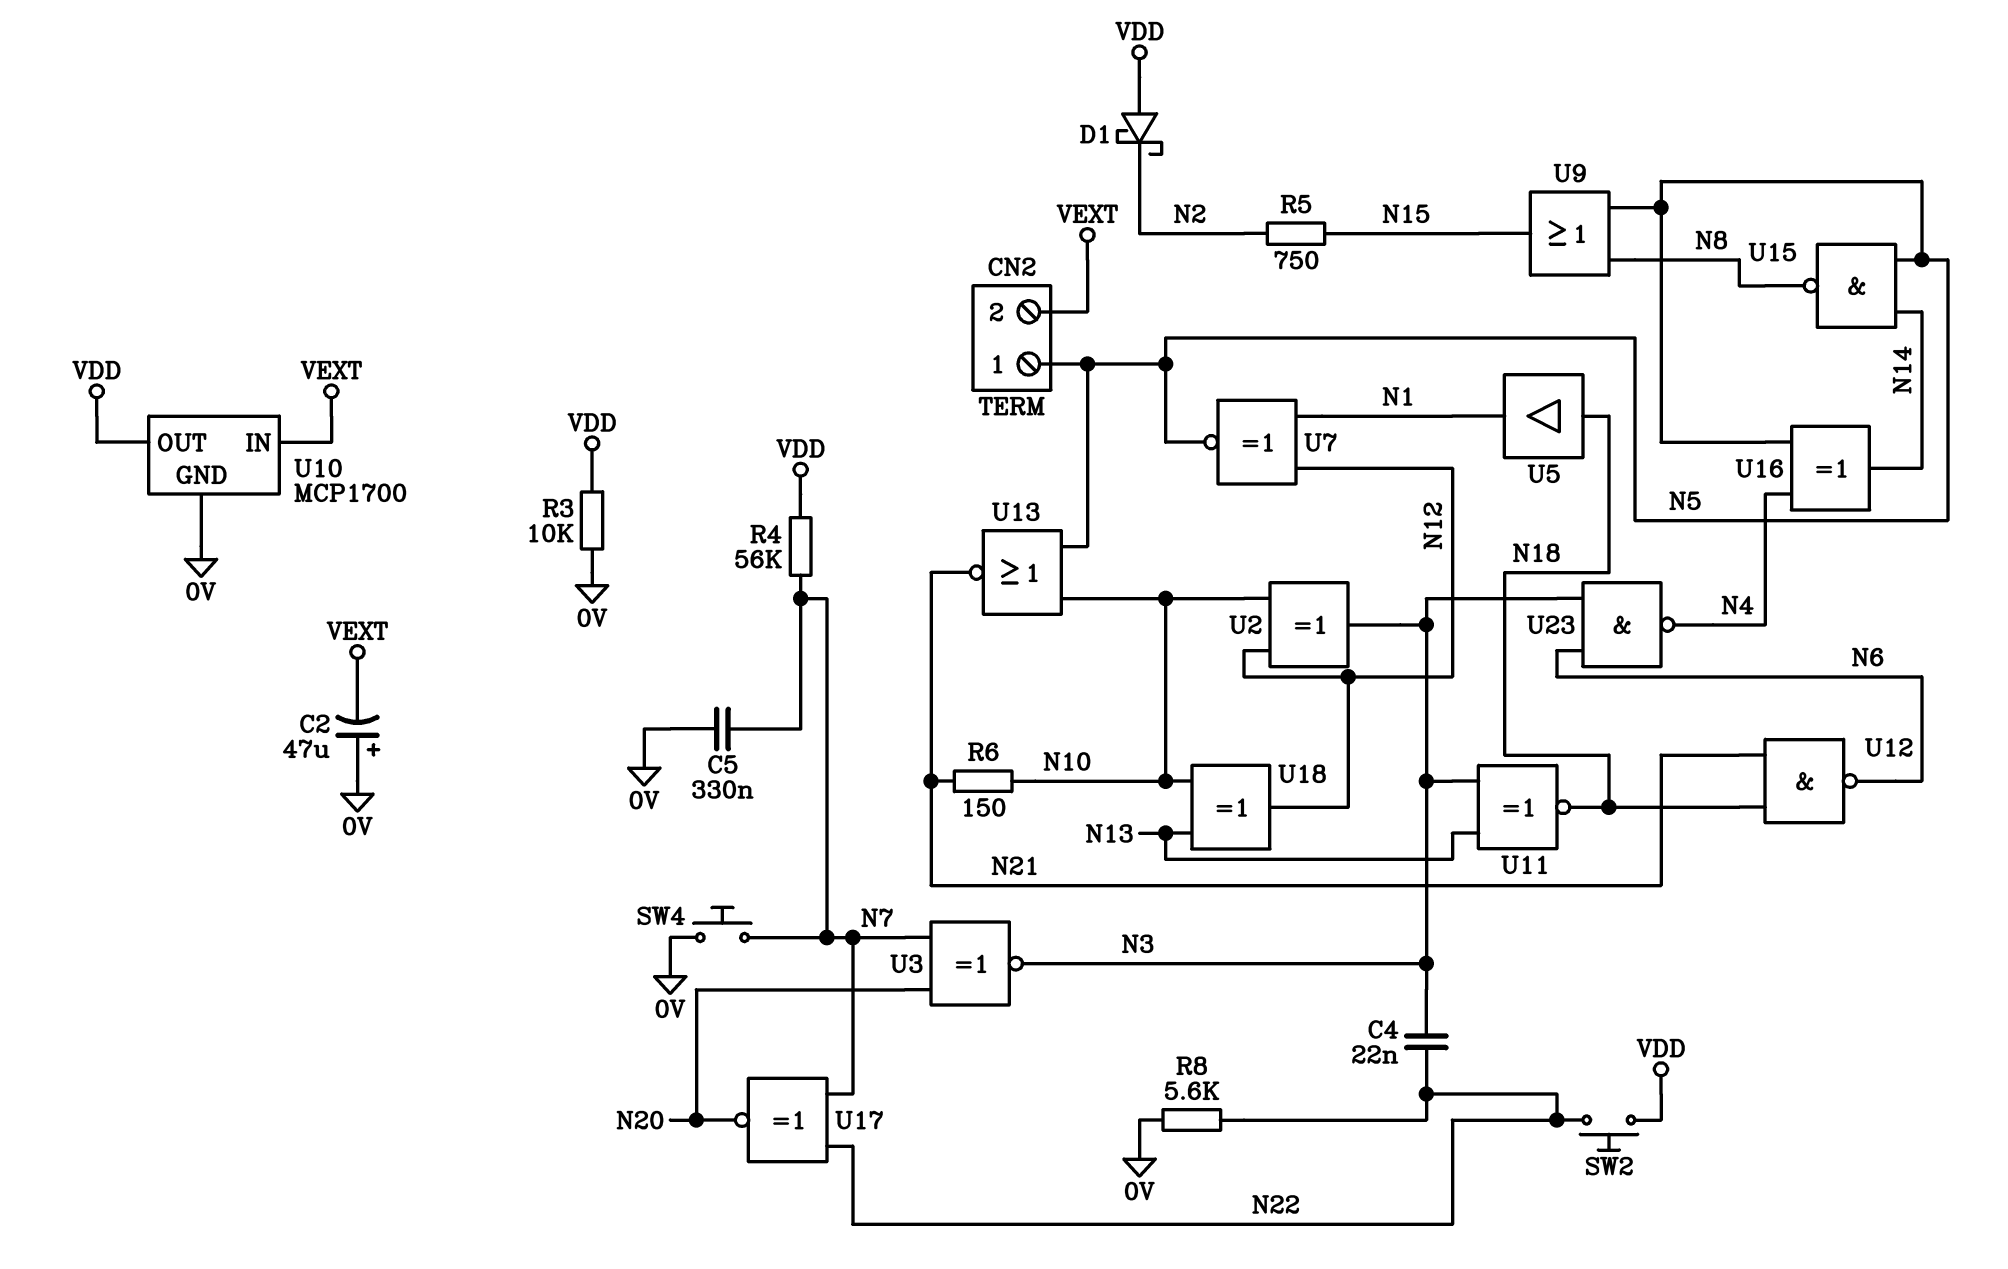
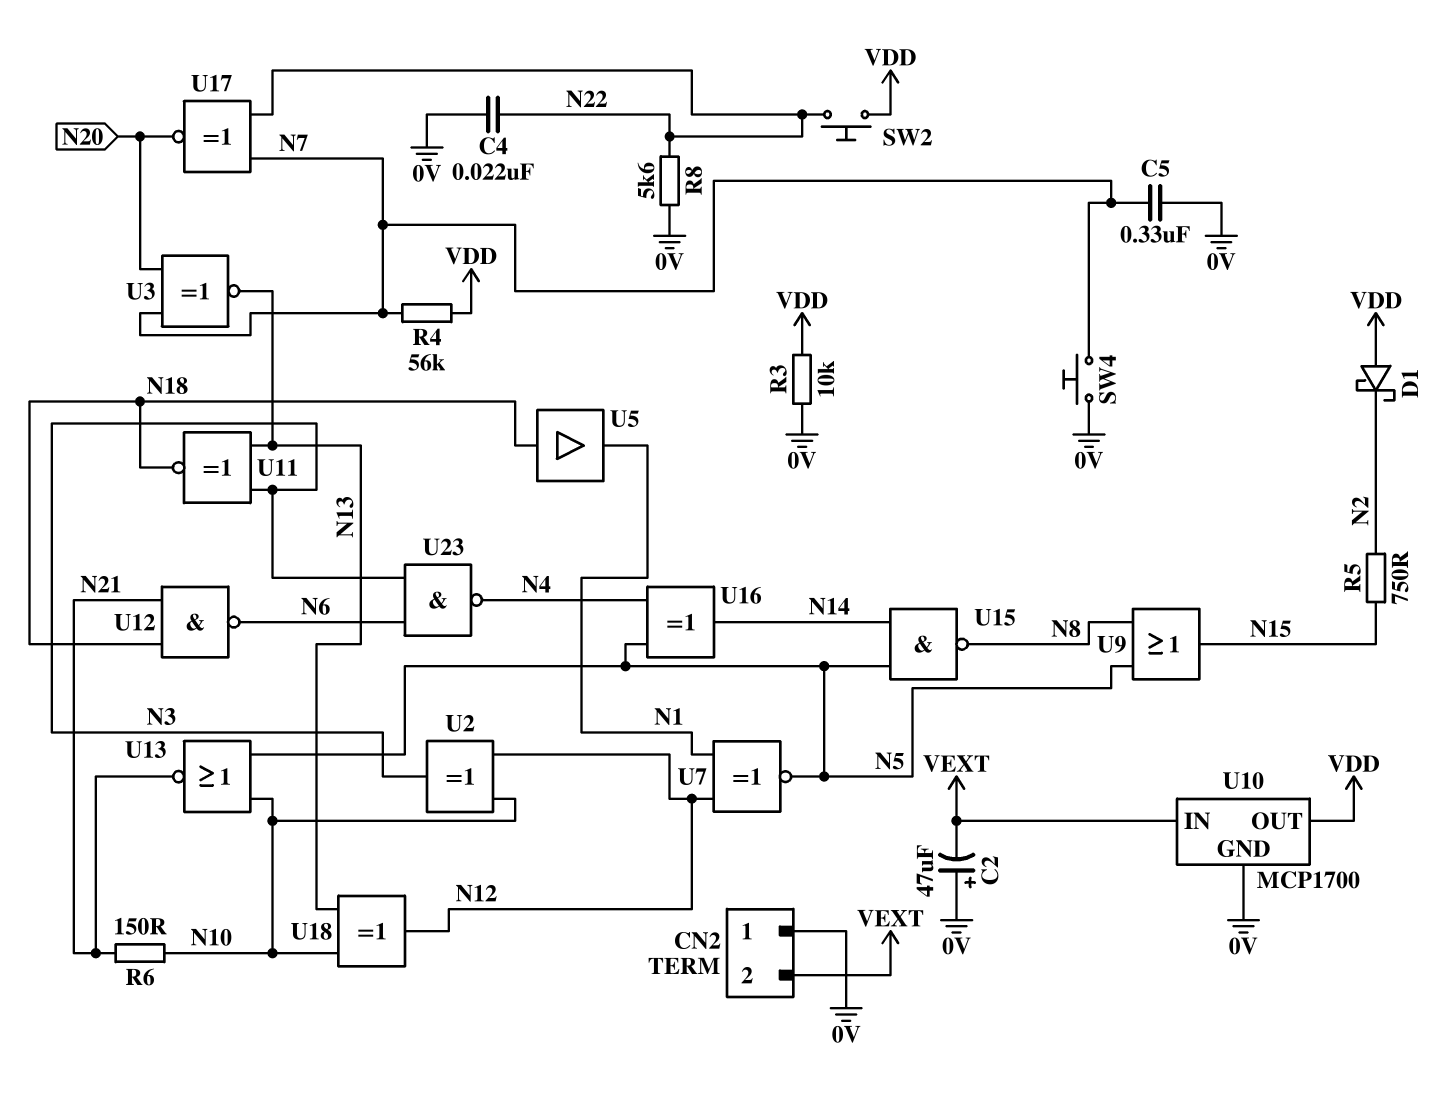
C4: 22nF (N3, N22) -> 22nF (0V, N22)
CN2 pin 1: N5 -> 0V
U3: XNOR (in N7, in N20, out N3) -> XNOR (in N7, in N20, out N13)

